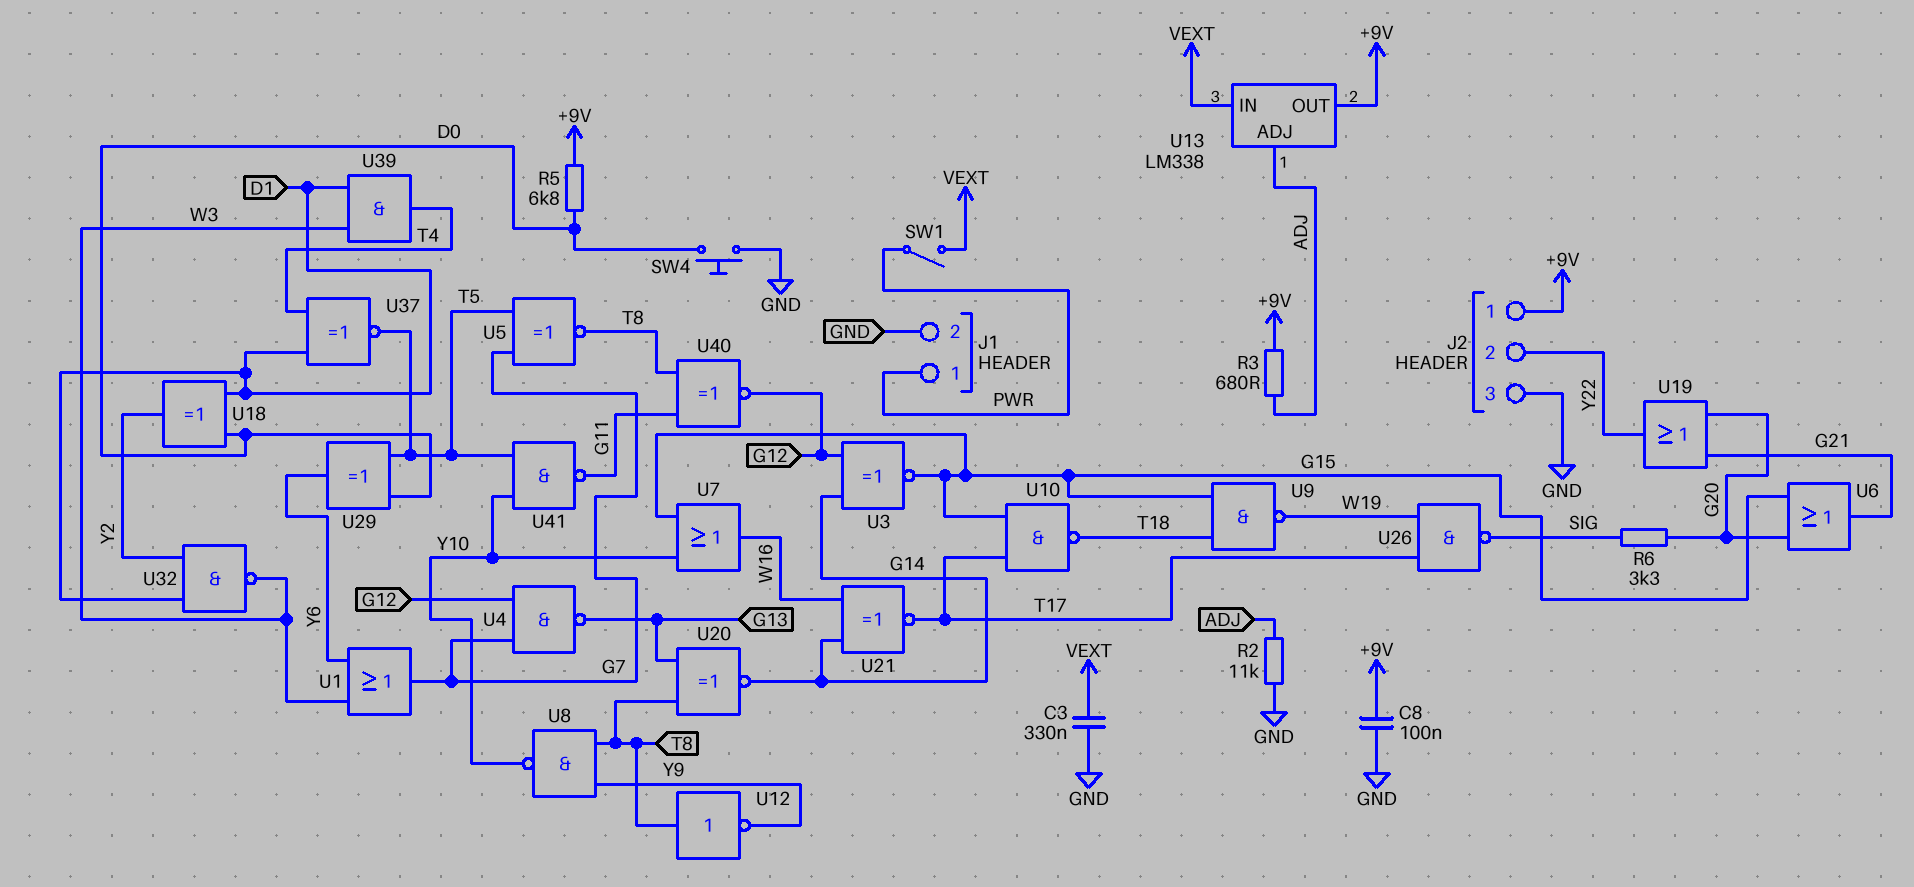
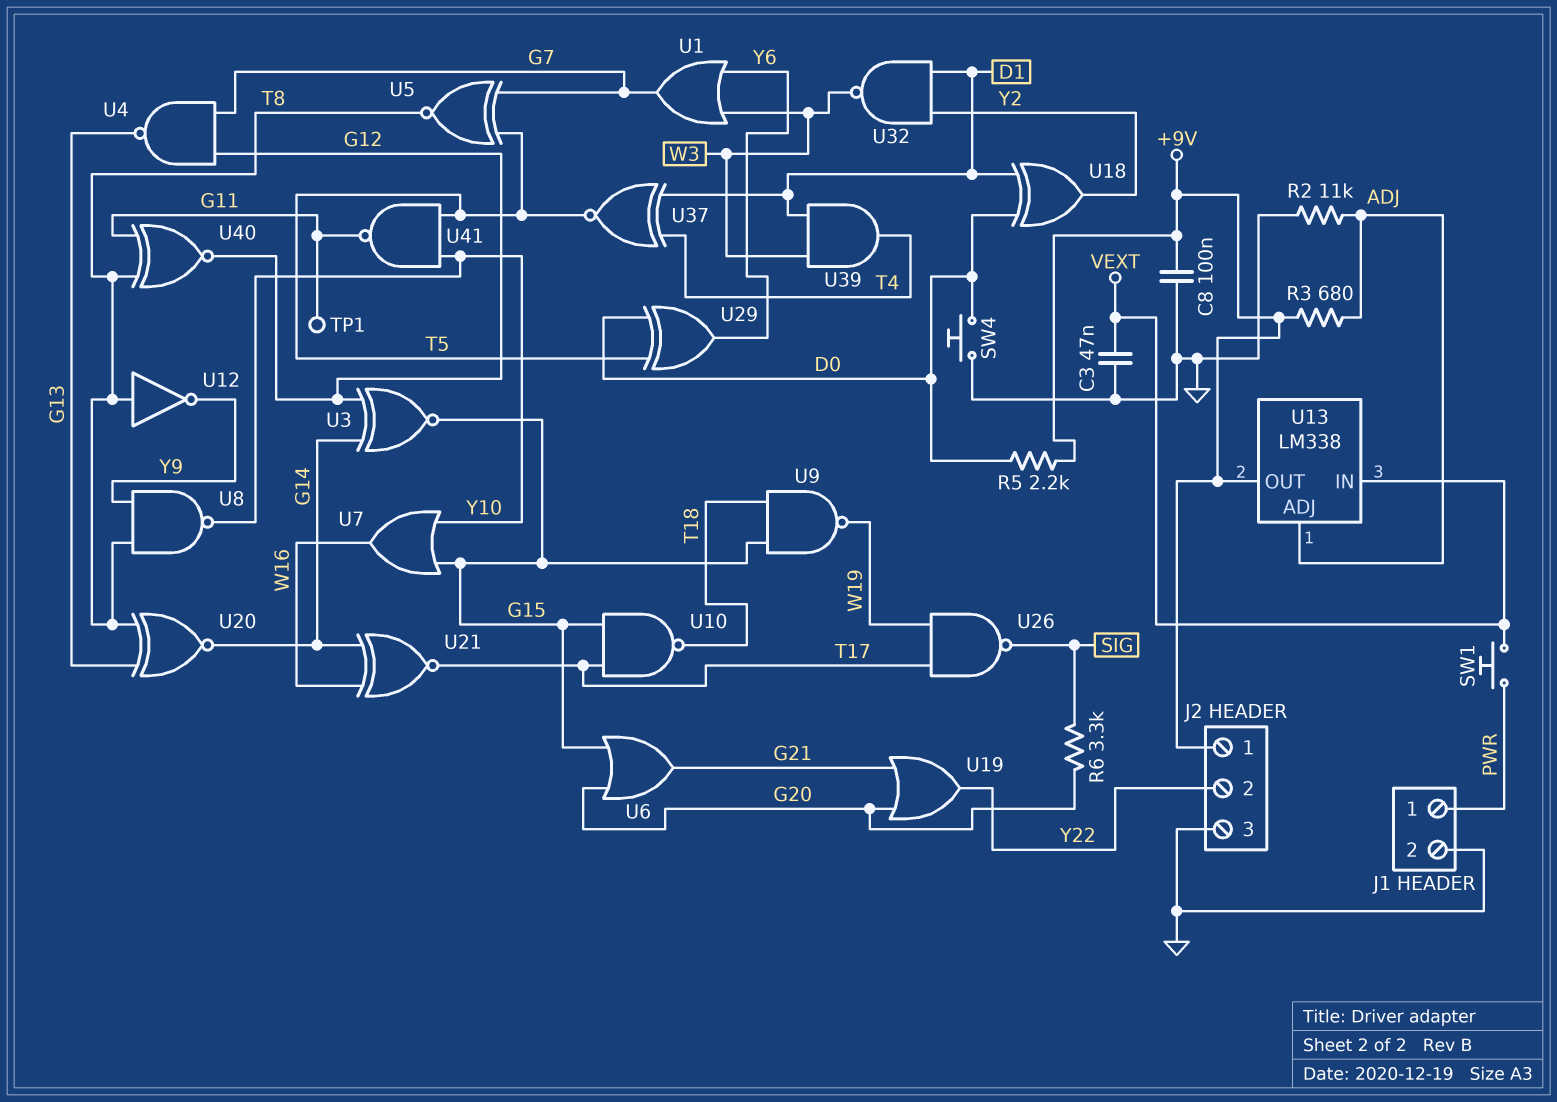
C3: 330nF (GND, VEXT) -> 47nF (GND, VEXT)
R5: 6.8k (+9V, D0) -> 2.2k (+9V, D0)
SW1: switch (PWR, VEXT) -> button (PWR, VEXT)
TP1: none -> test point (G11)

